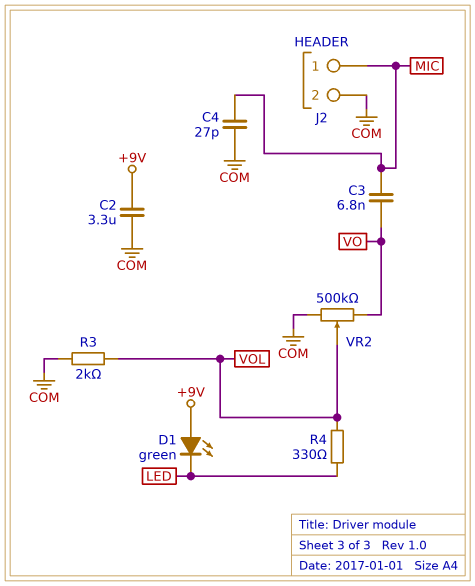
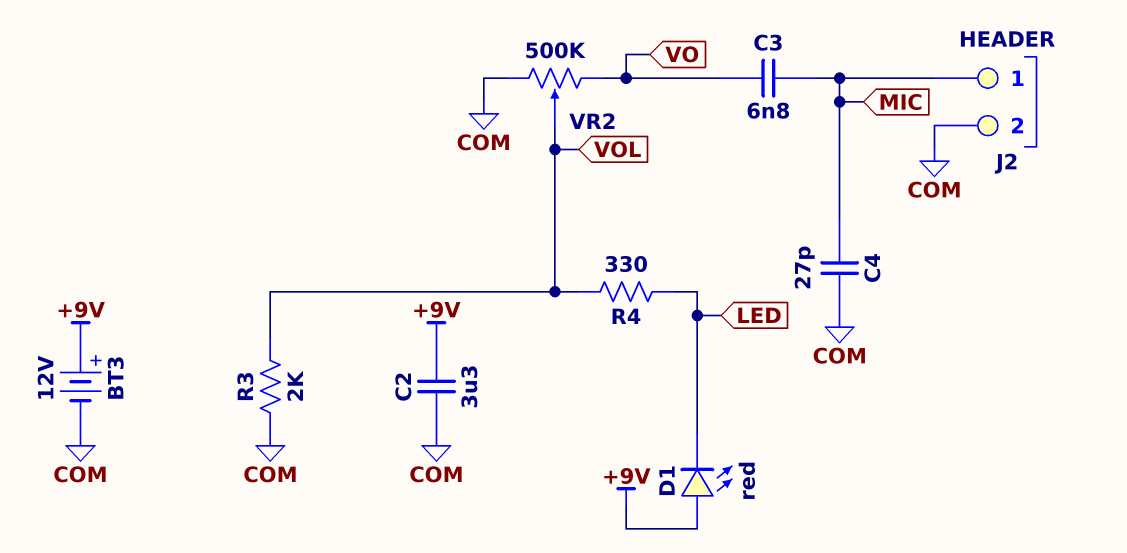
BT3: none -> 12V (plus +9V, minus COM)
D1: LED green (A +9V, K LED) -> LED red (A +9V, K LED)

